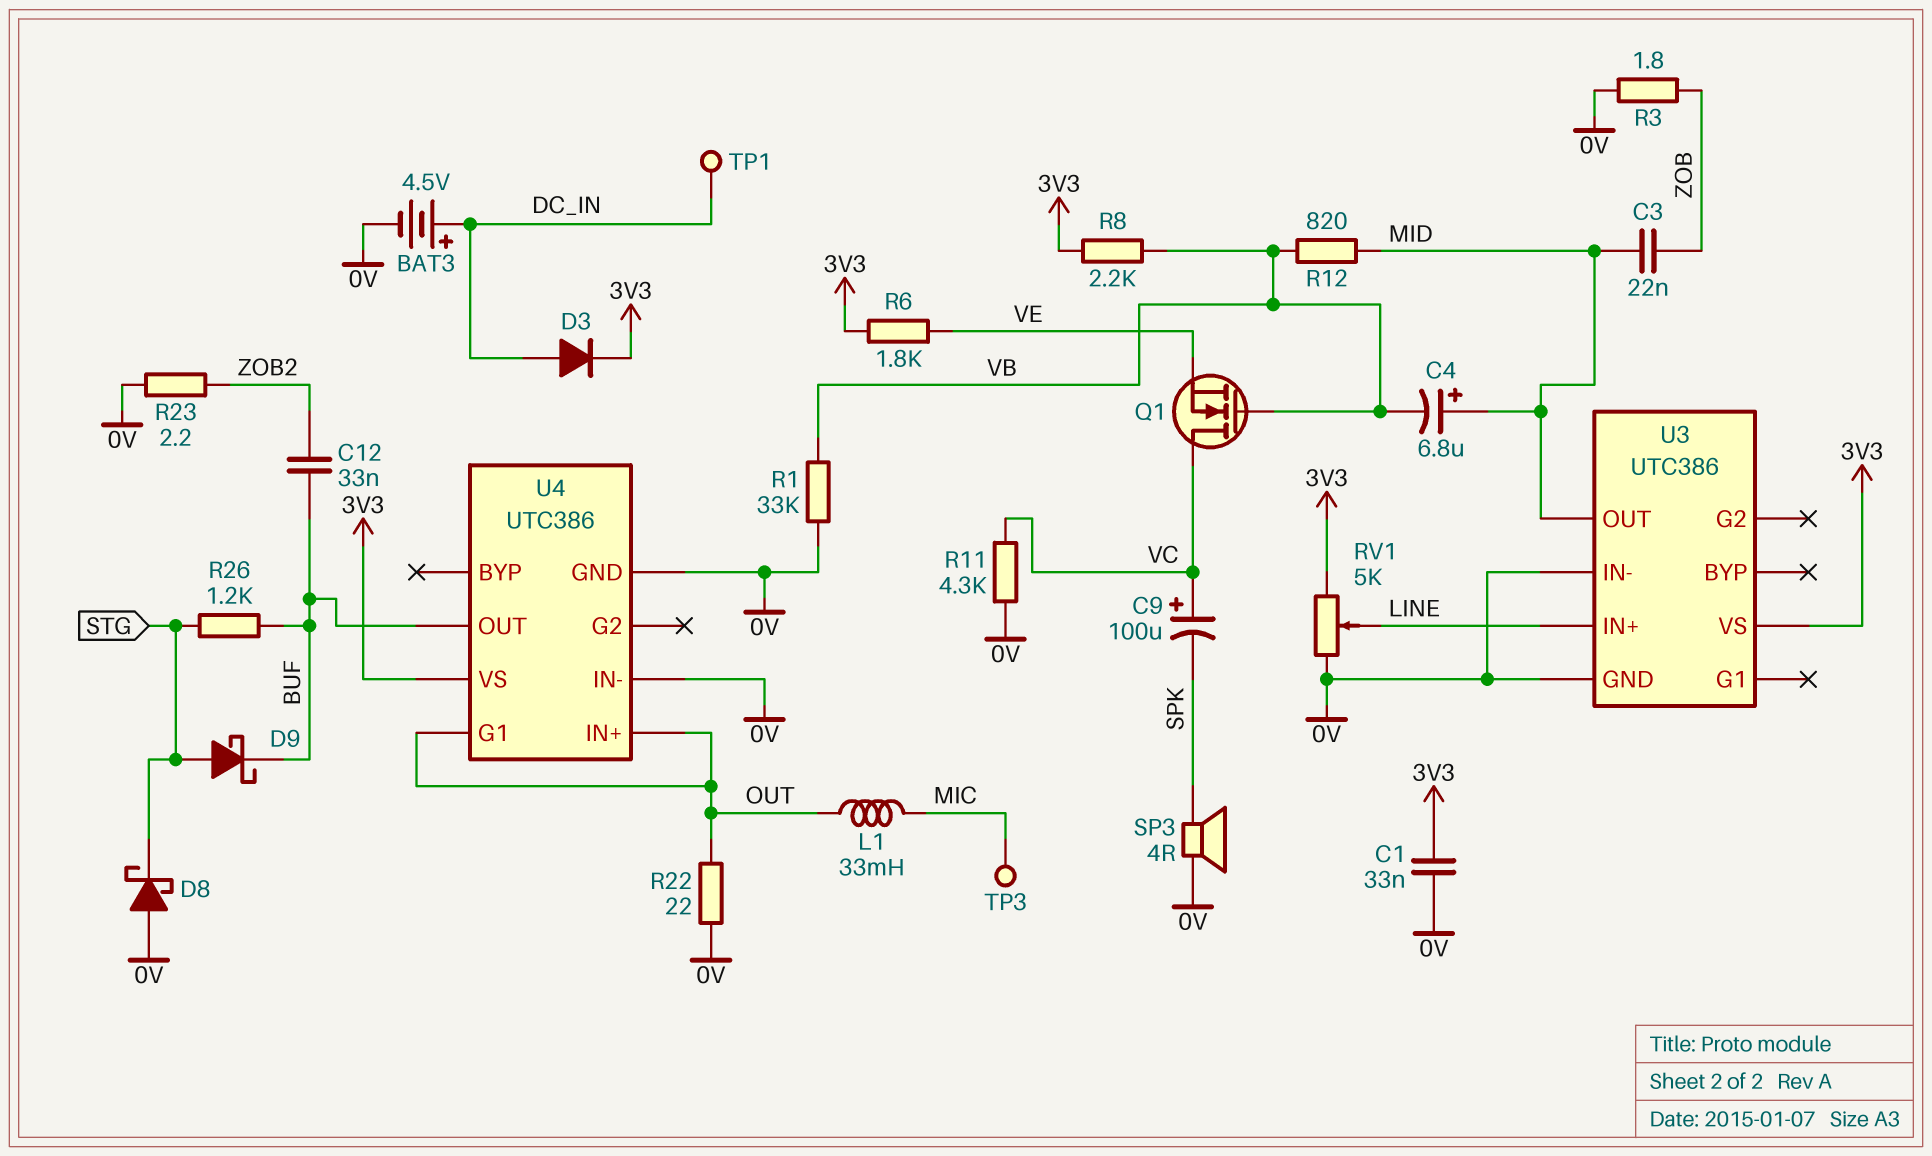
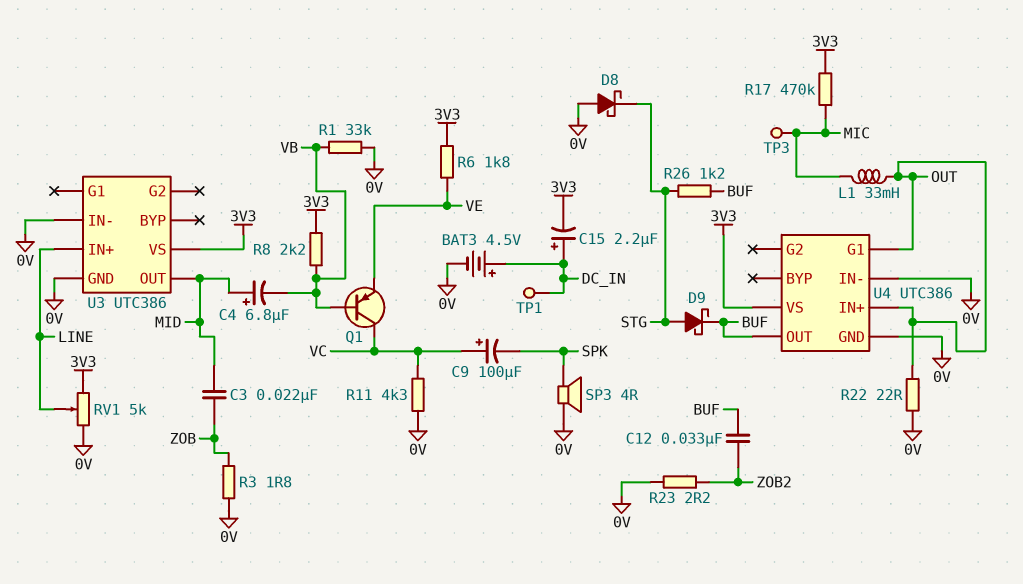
C1: 33nF (0V, 3V3) -> none
C15: none -> 2.2uF (plus DC_IN, minus 3V3)
D3: diode (A DC_IN, K 3V3) -> none
Q1: NMOS (G VB, D VC, S VE) -> PNP (B VB, C VC, E VE)
R12: 820 (MID, VB) -> none
R17: none -> 470k (3V3, MIC)

